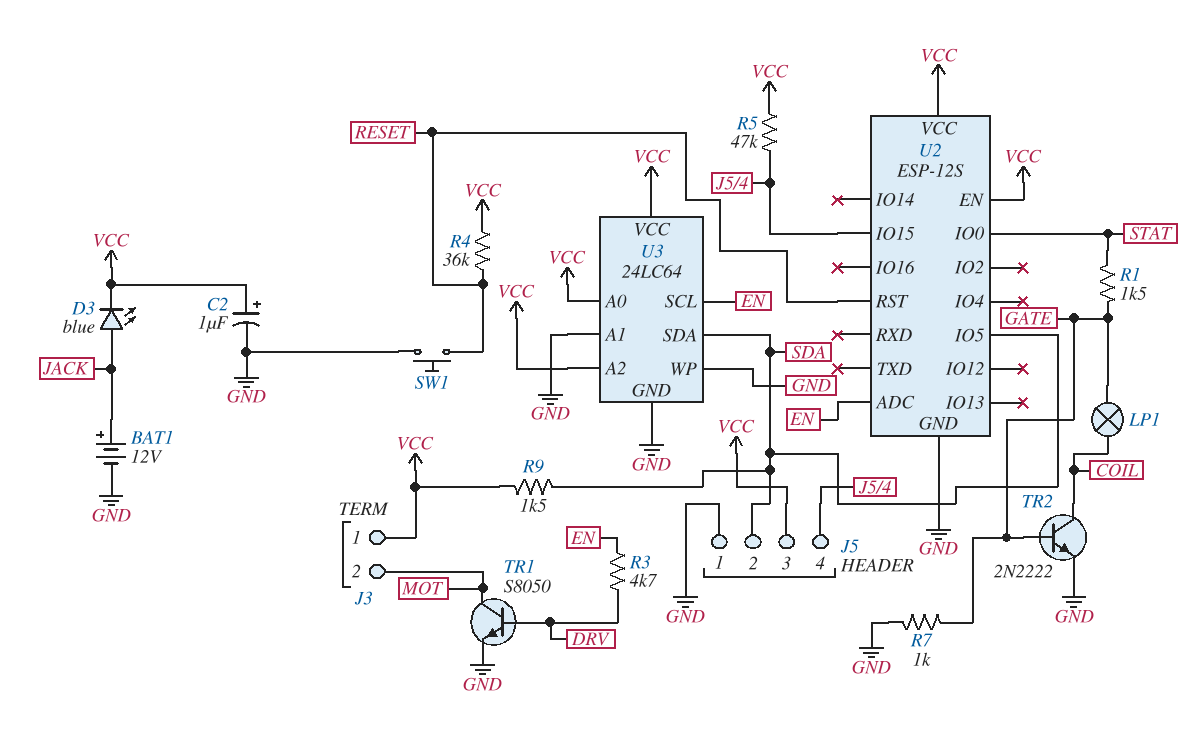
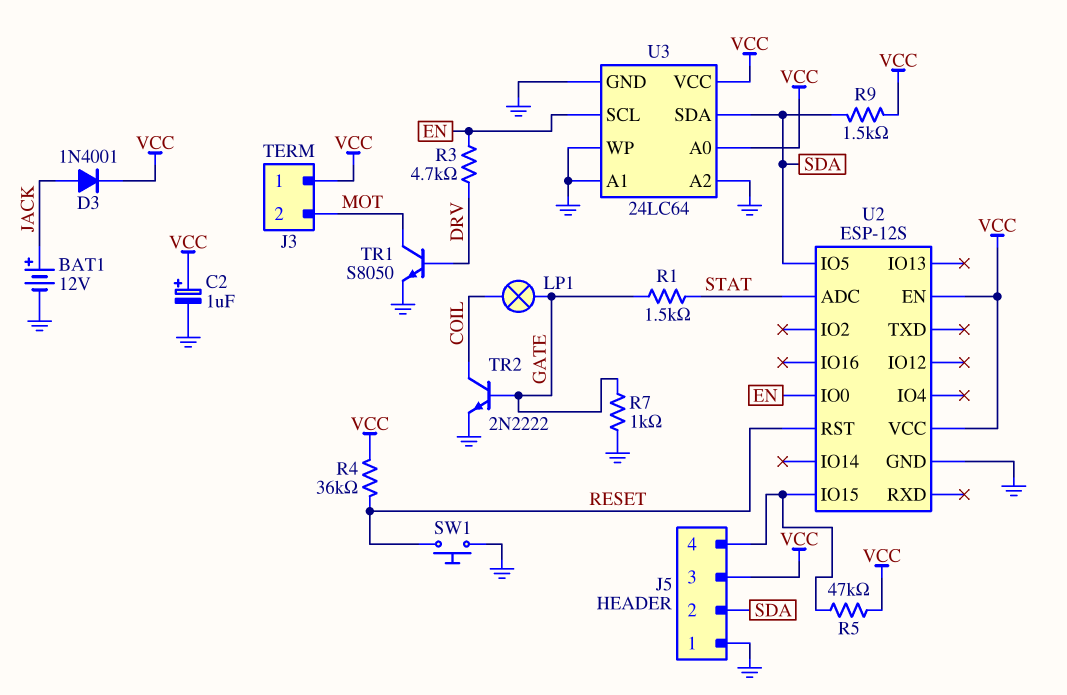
D3: LED blue (A JACK, K VCC) -> diode 1N4001 (A JACK, K VCC)
U2 pin ADC: EN -> STAT
U2 pin IO0: STAT -> EN
U3 pin A2: VCC -> GND

